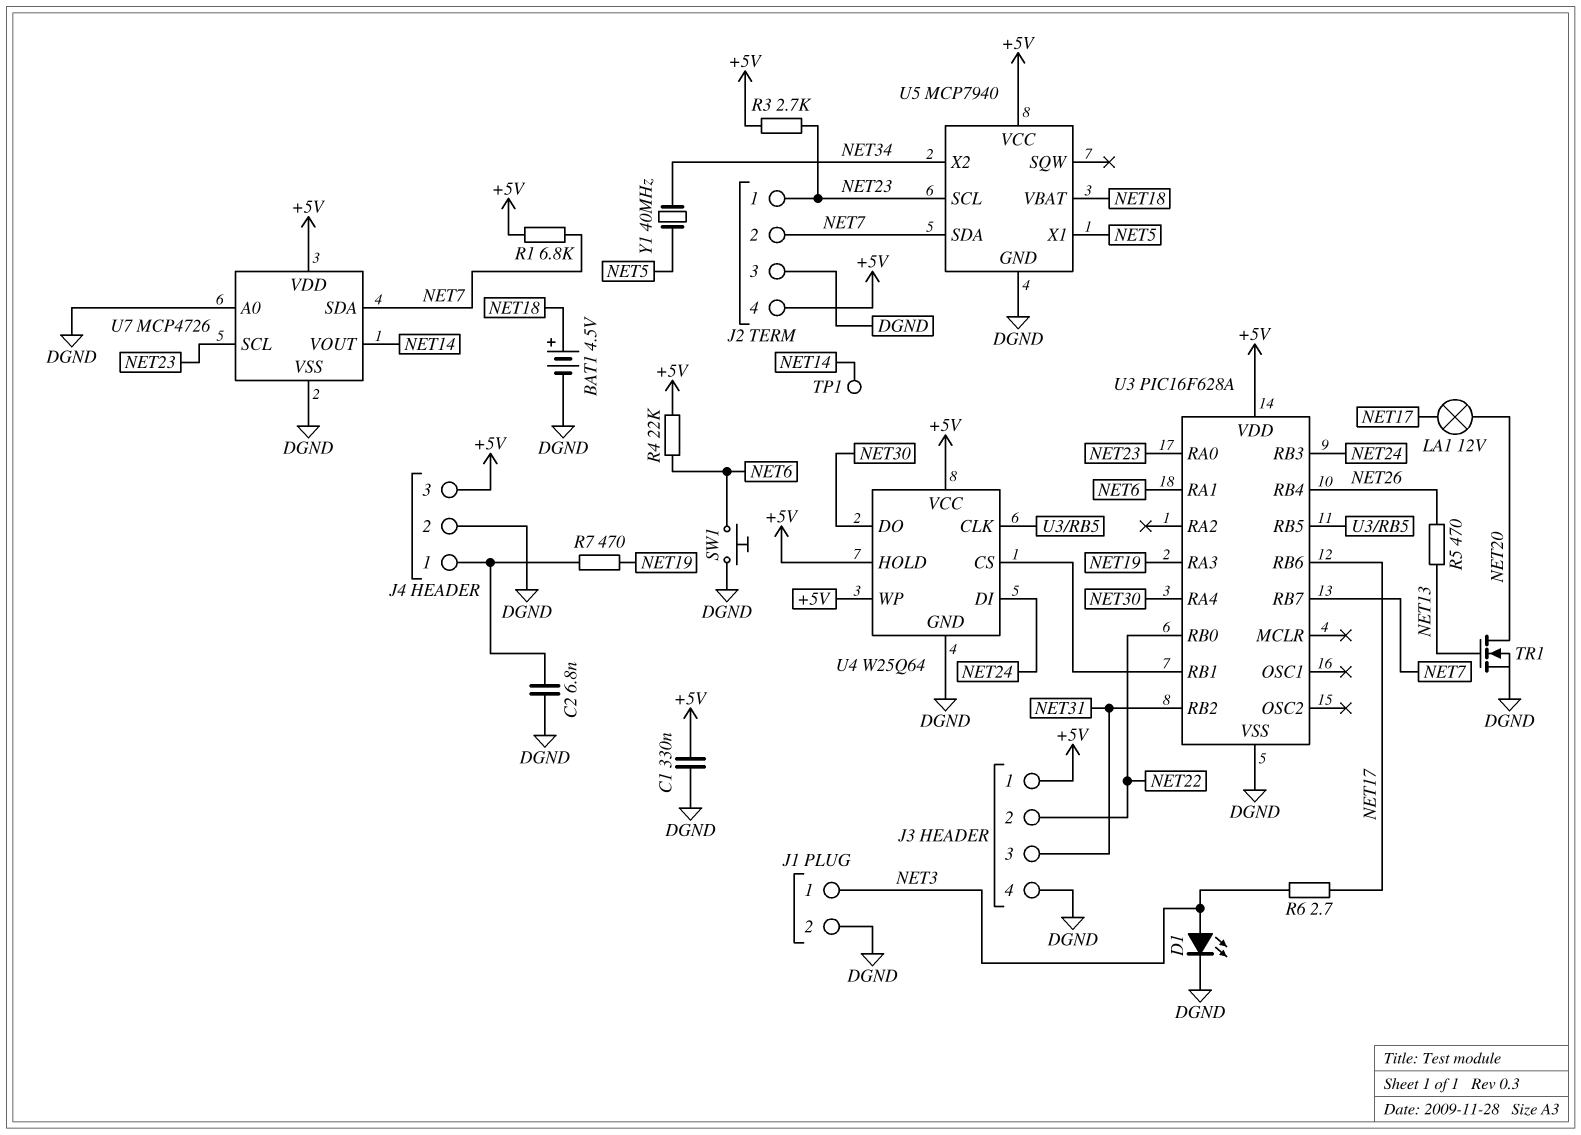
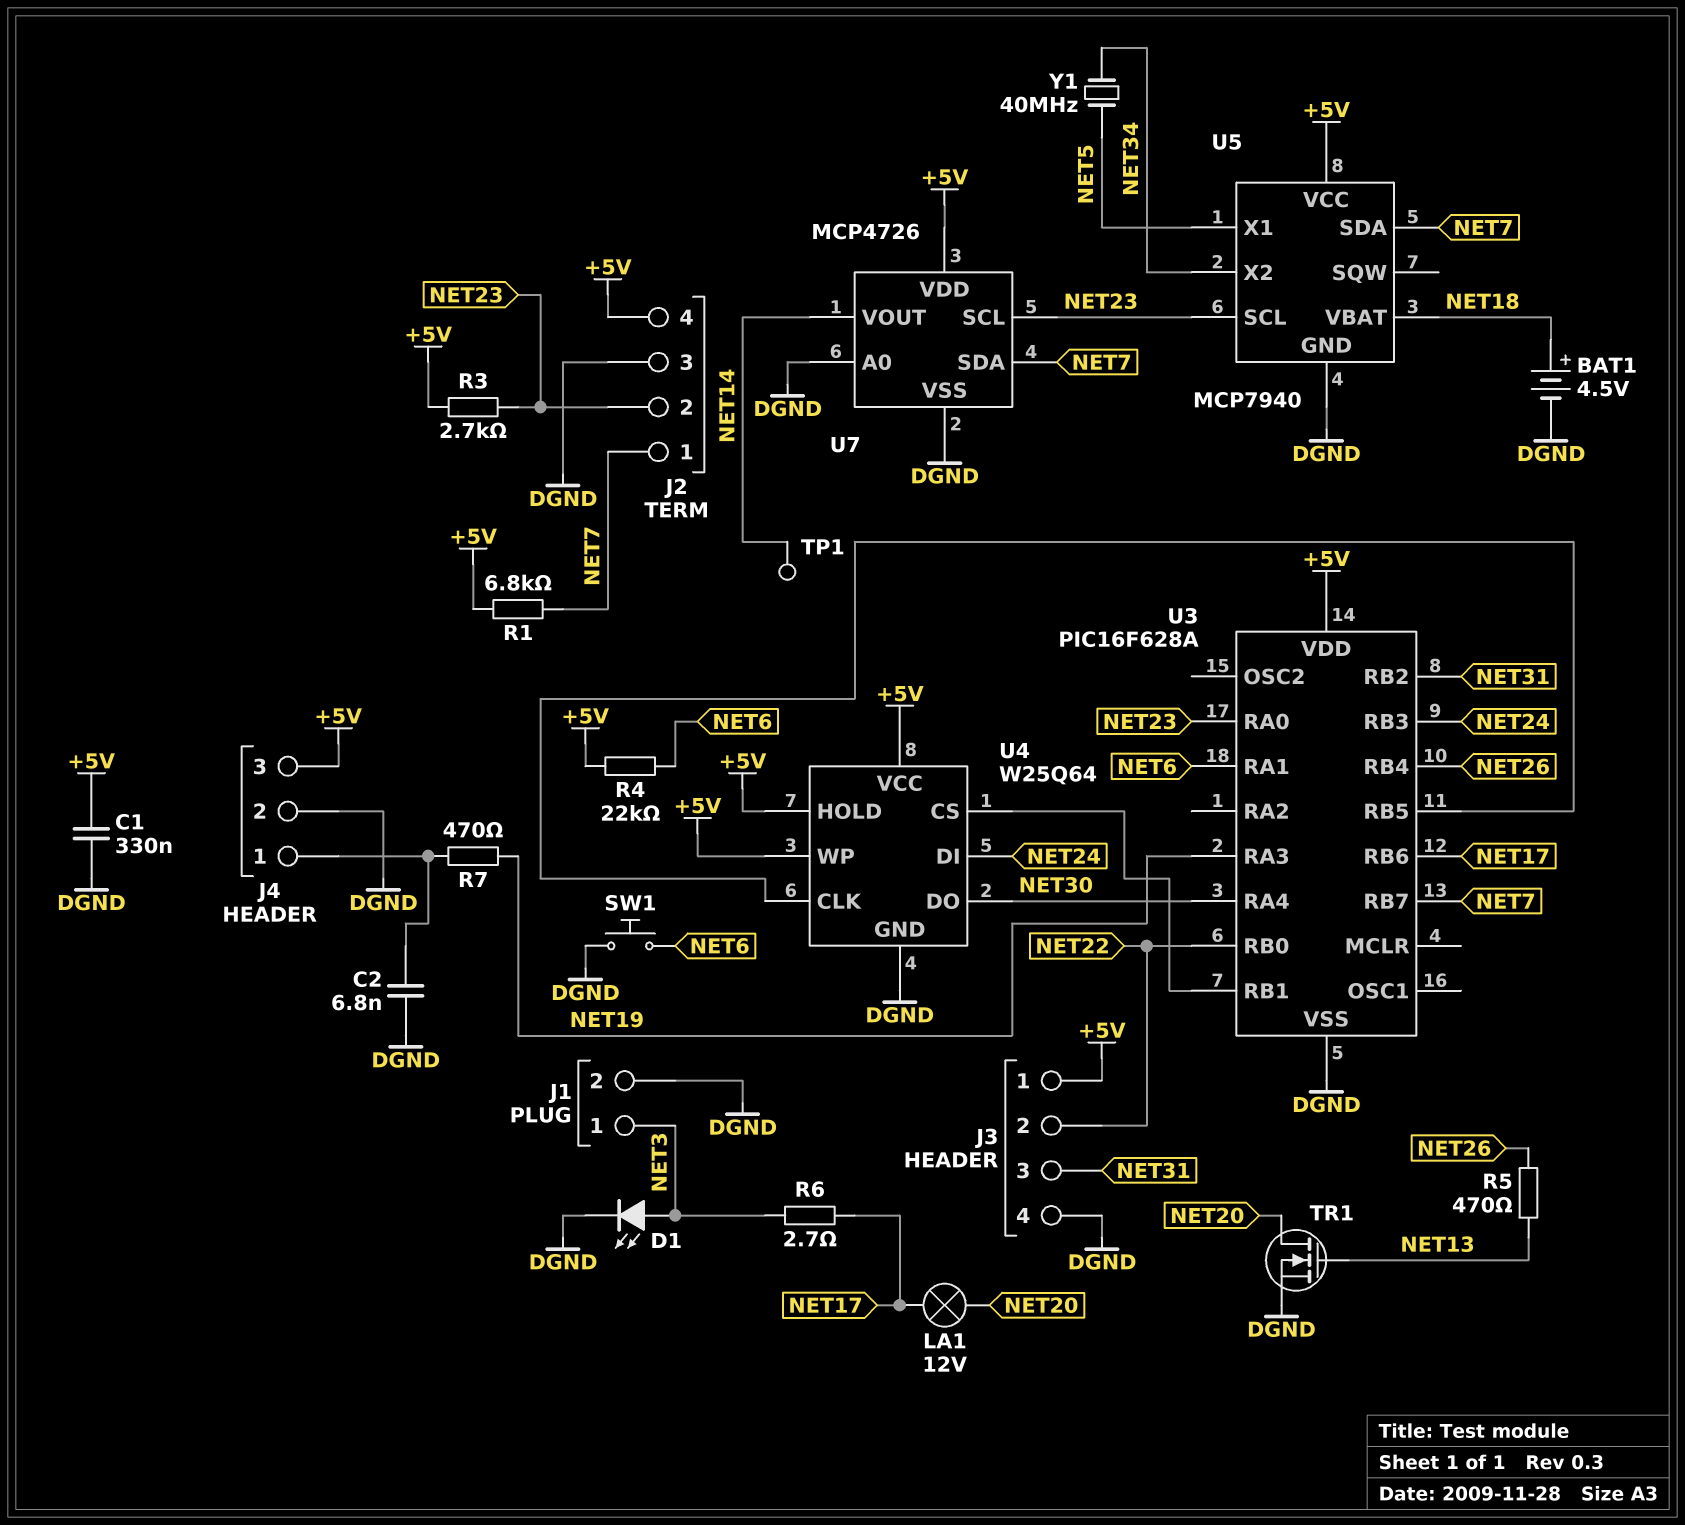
J2 pin 1: NET23 -> NET7
J2 pin 2: NET7 -> NET23

